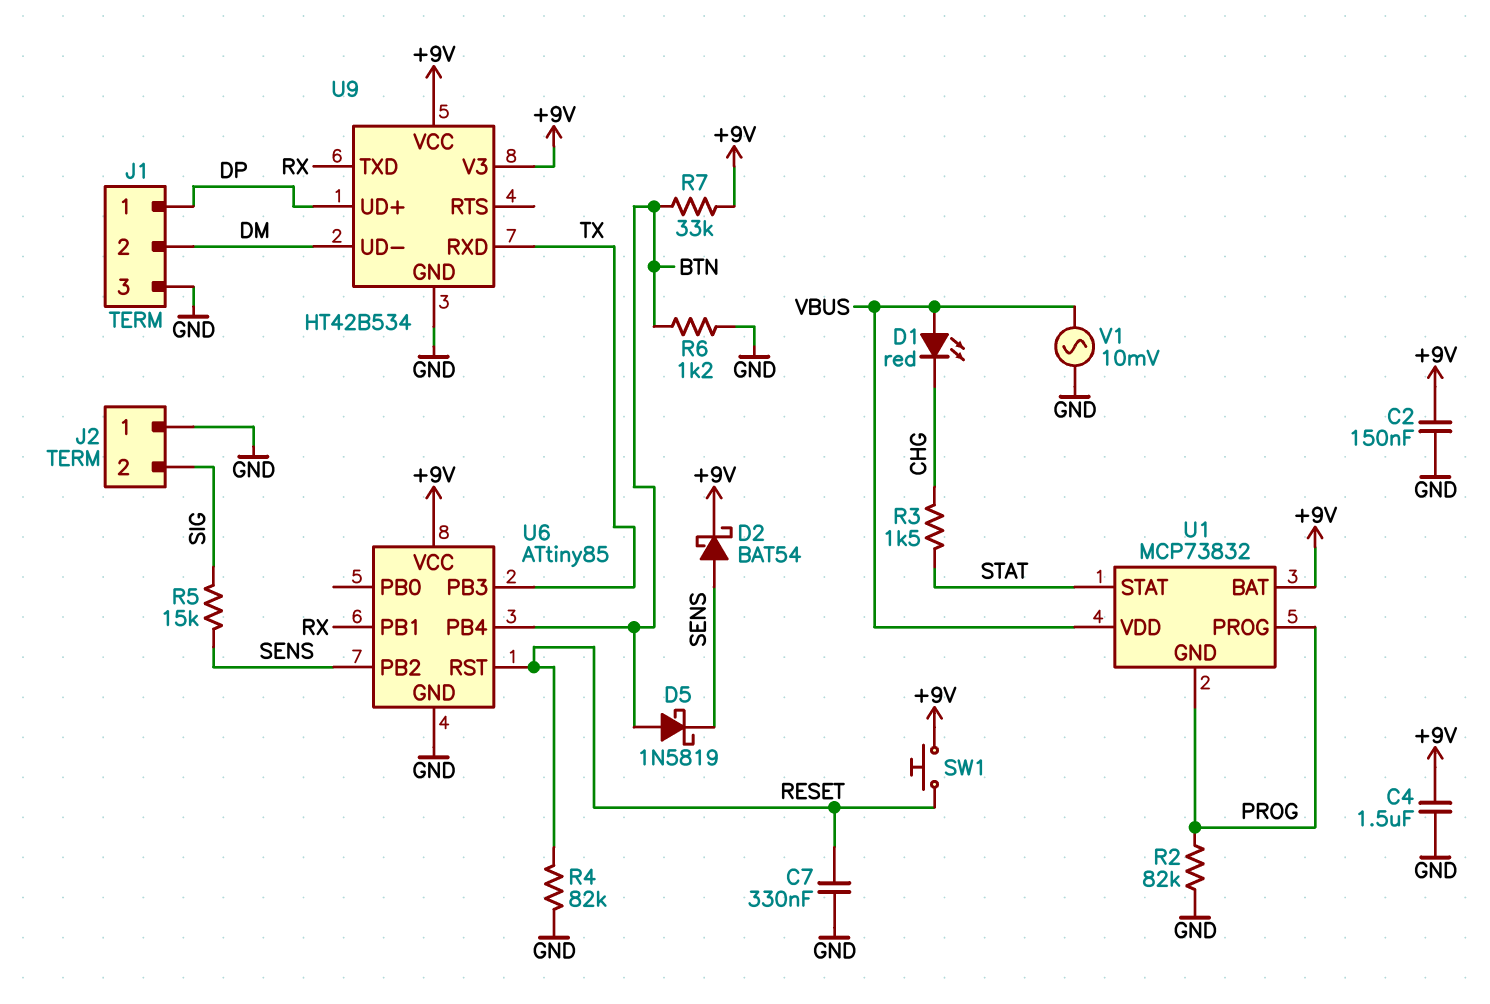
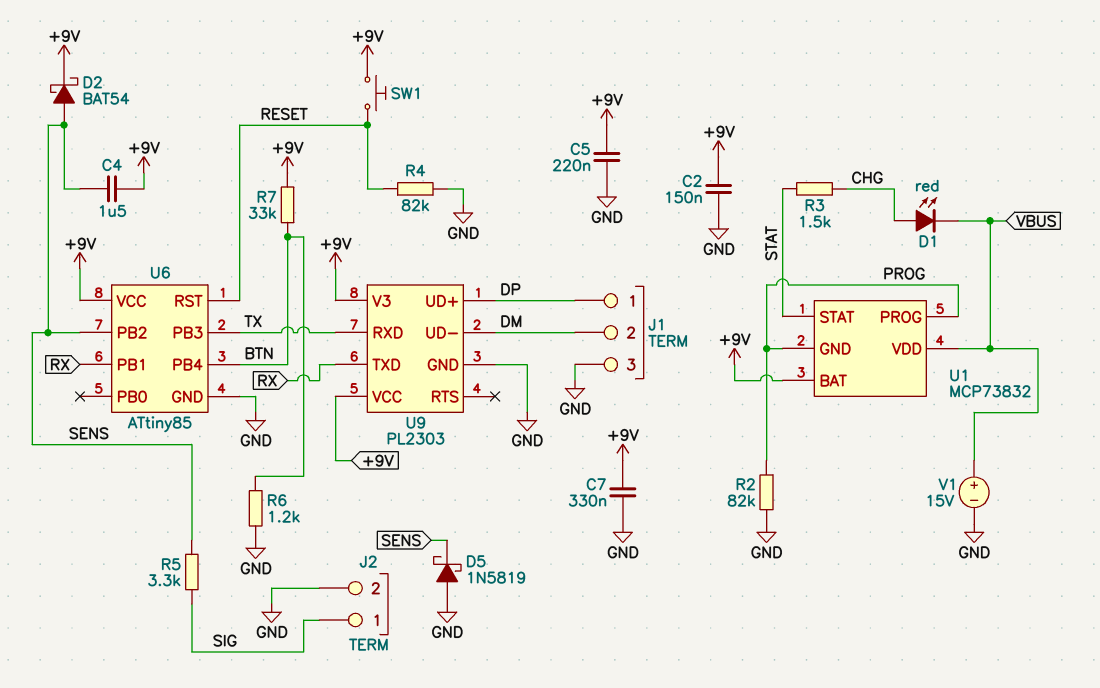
C4: 1.5uF (+9V, GND) -> 1.5uF (+9V, SENS)
C5: none -> 220nF (+9V, GND)
C7: 330nF (GND, RESET) -> 330nF (+9V, GND)
D1: LED red (A VBUS, K CHG) -> LED red (A CHG, K VBUS)
D5: schottky 1N5819 (A BTN, K SENS) -> schottky 1N5819 (A GND, K SENS)
J2 pin 1: GND -> SIG
J2 pin 2: SIG -> GND
R5: 15k (SENS, SIG) -> 3.3k (SENS, SIG)
U9: HT42B534 -> PL2303
V1: AC 10mV (GND, VBUS) -> 15V (plus VBUS, minus GND)

